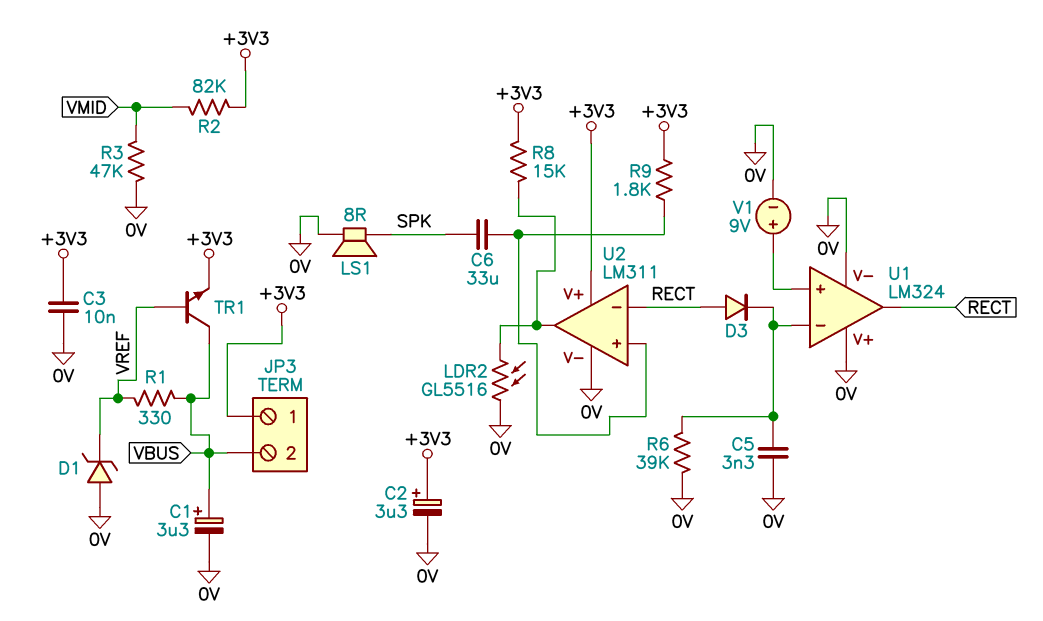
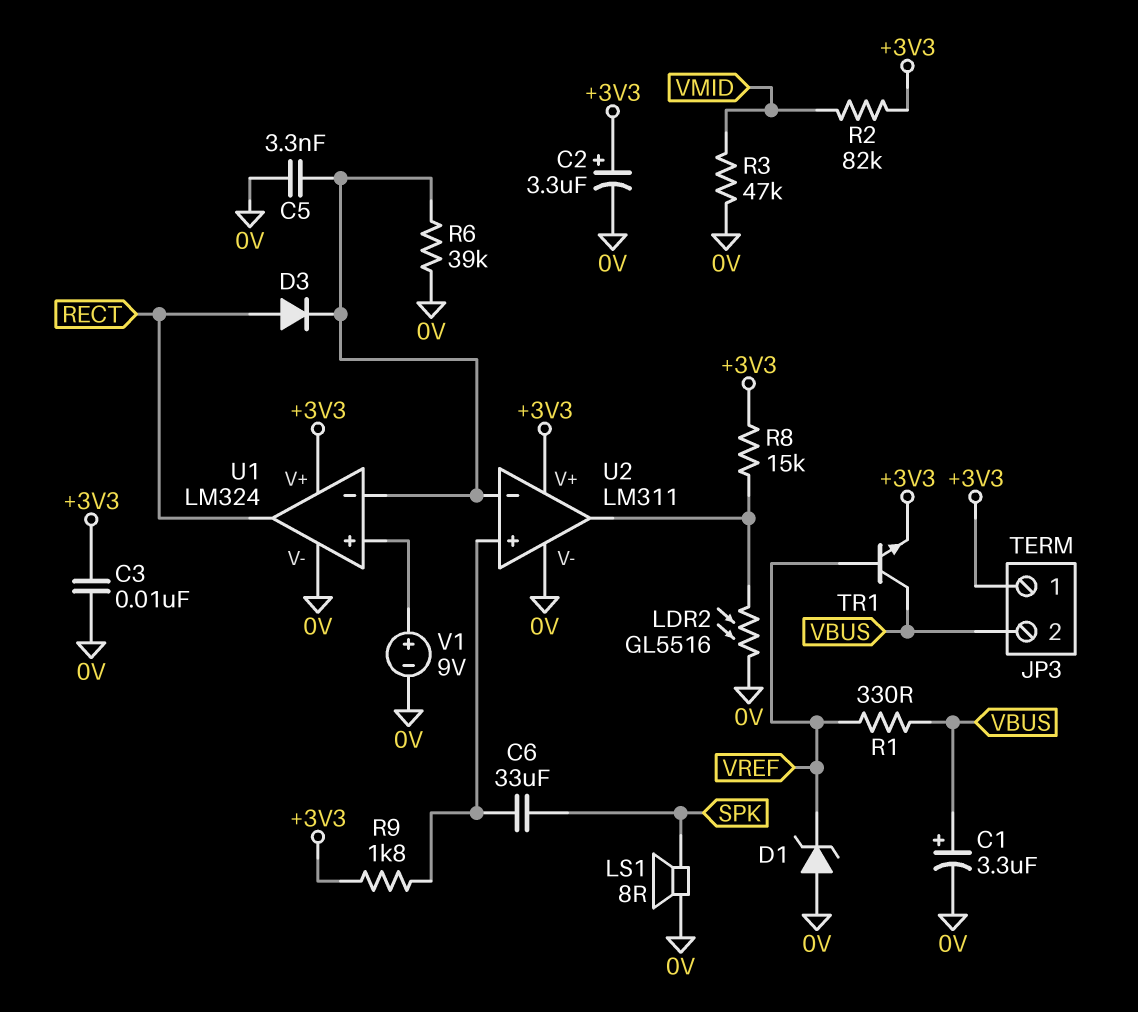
U1 pin V+: 0V -> +3V3
U2 pin in-: RECT -> U1/in-

